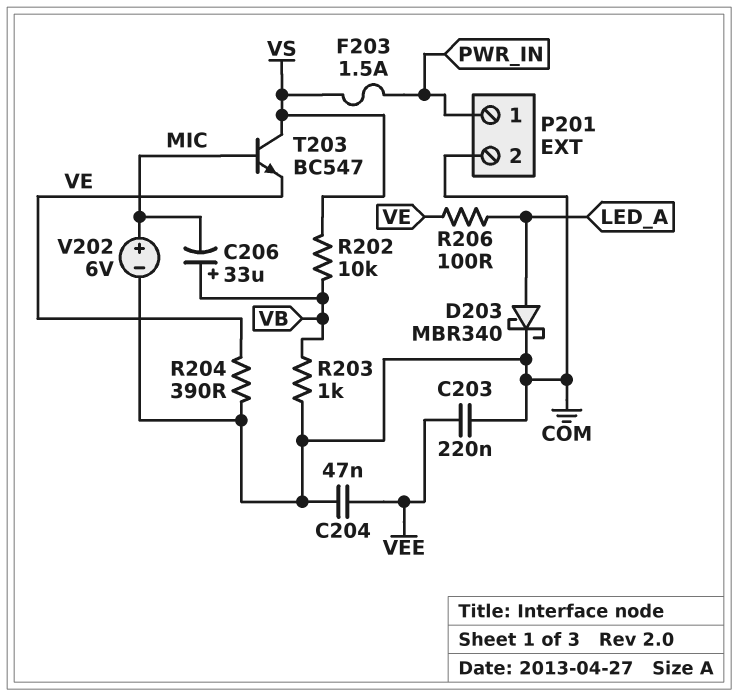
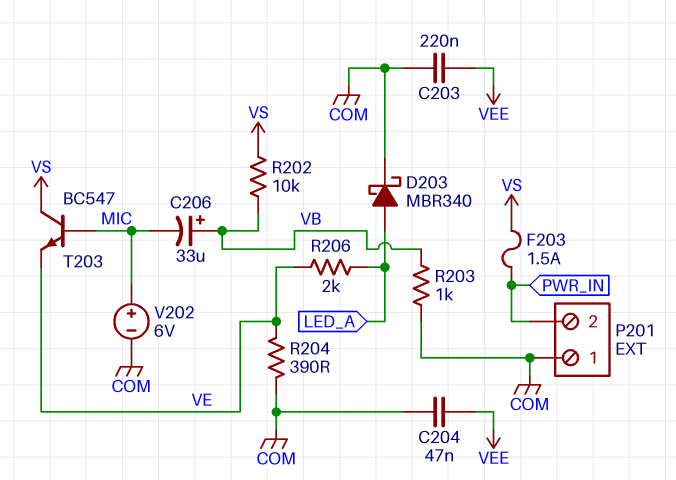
P201 pin 1: PWR_IN -> COM
P201 pin 2: COM -> PWR_IN
R206: 100 (LED_A, VE) -> 2k (LED_A, VE)

